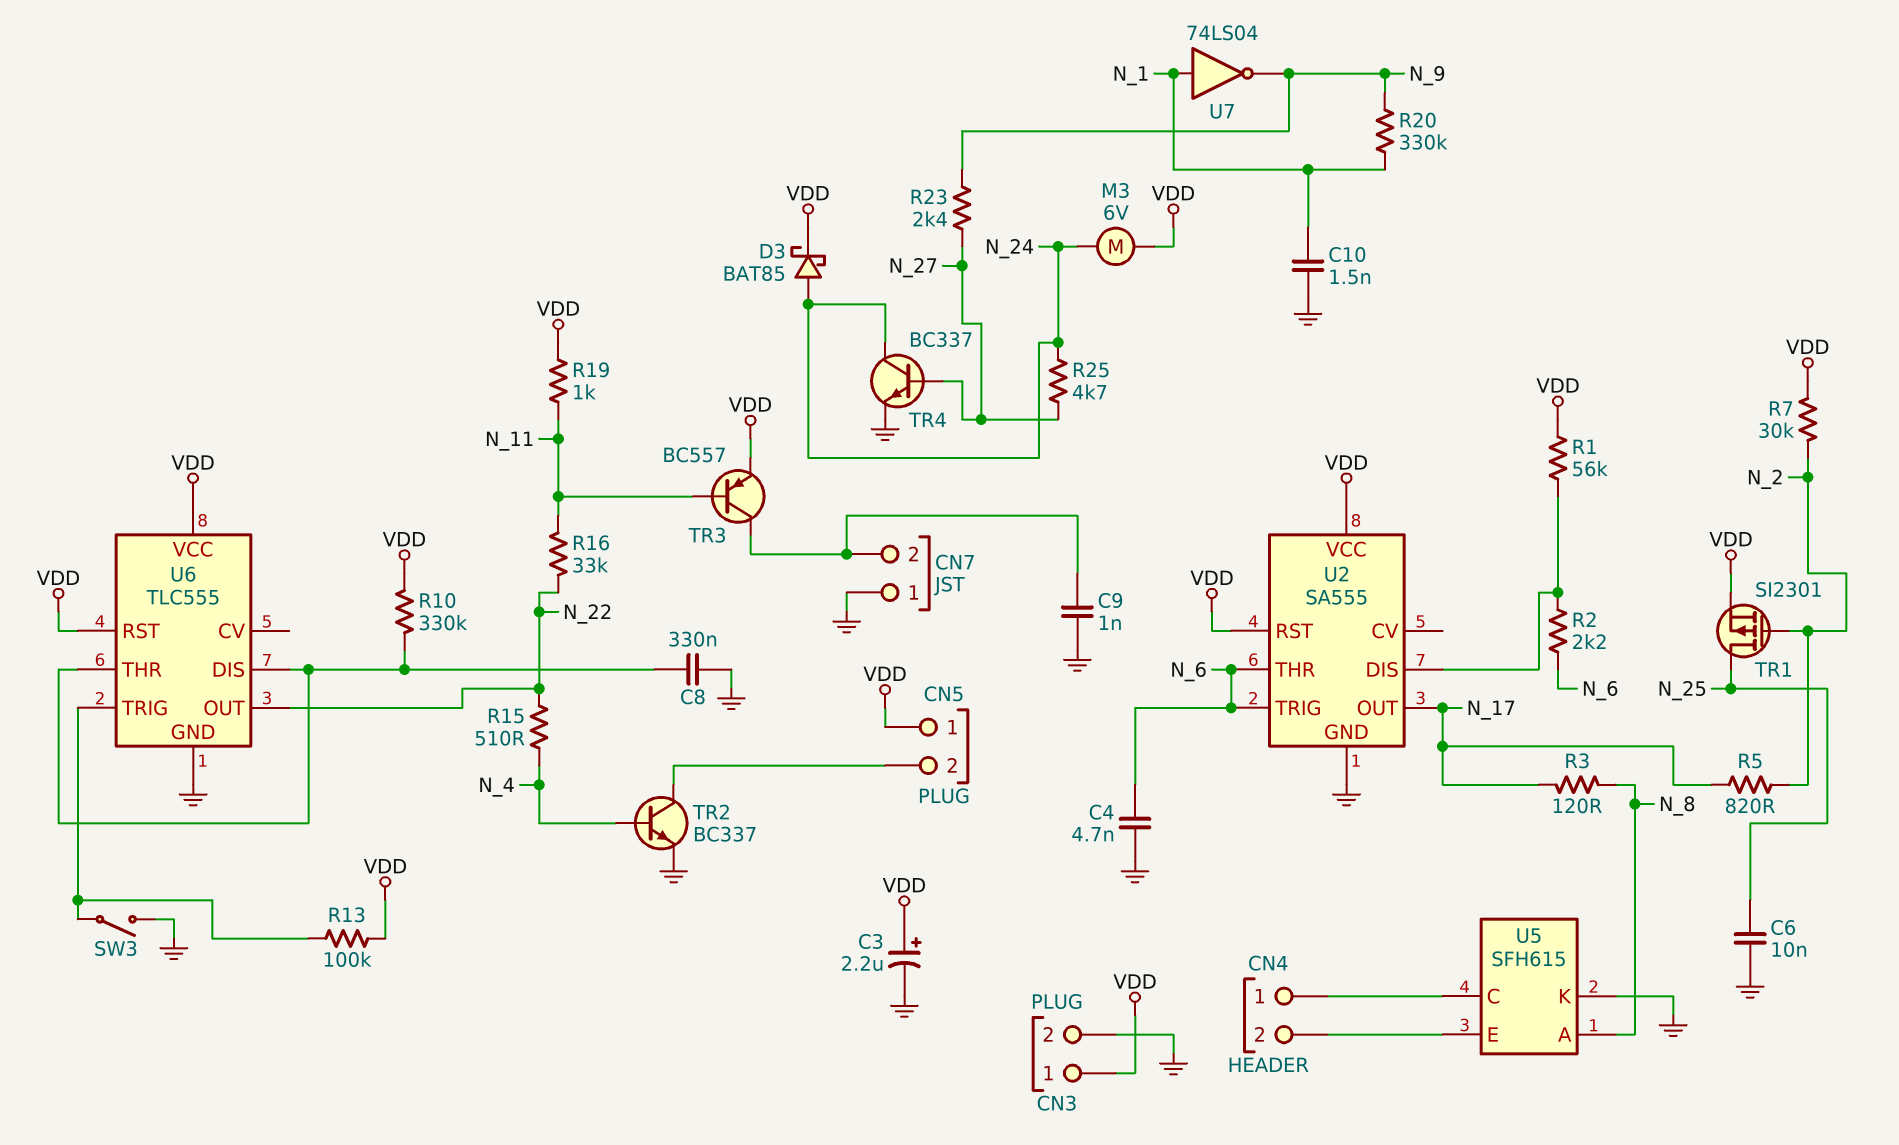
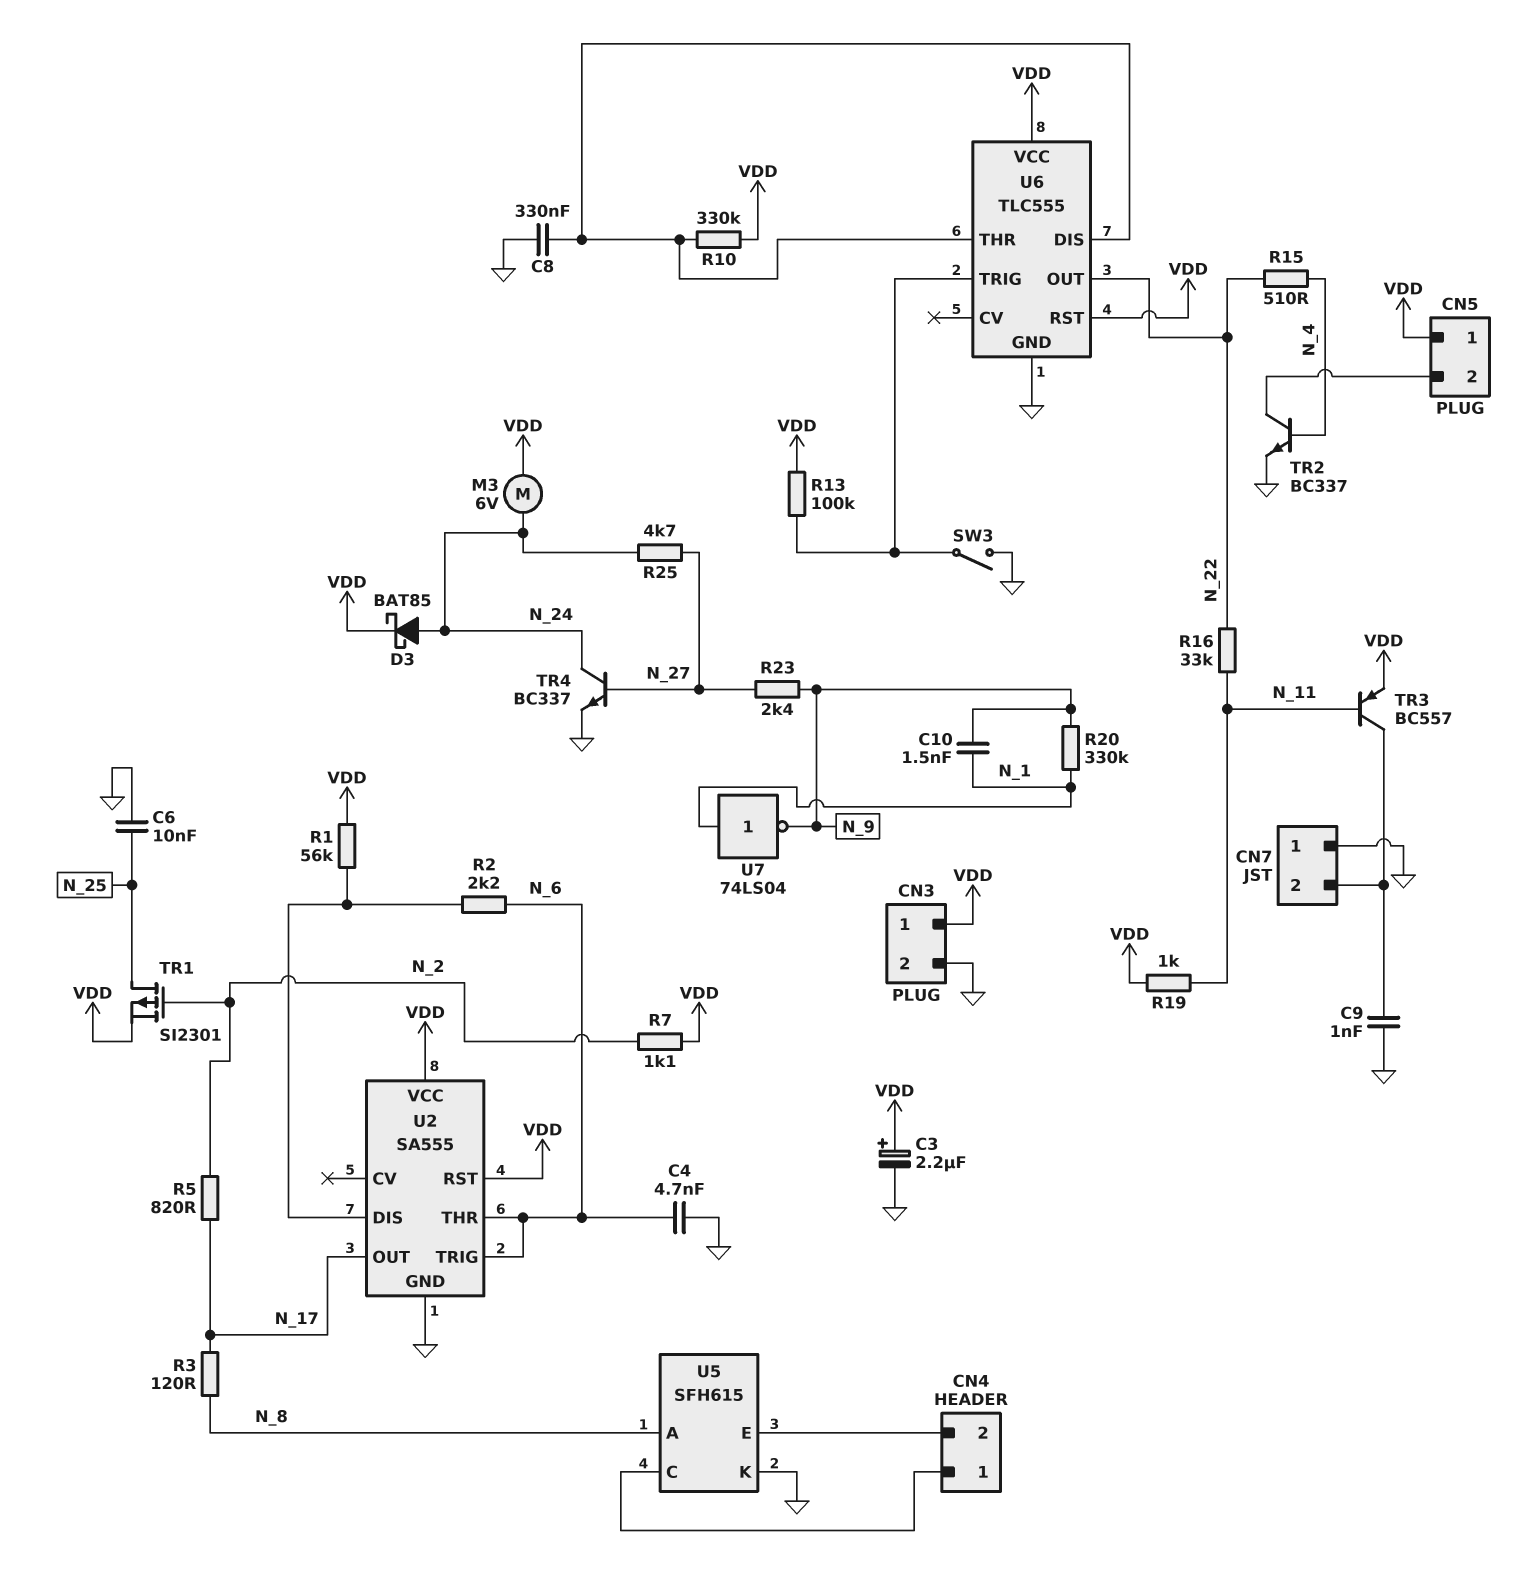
C10: 1.5nF (GND, N_1) -> 1.5nF (N_1, N_9)
R7: 30k (N_2, VDD) -> 1.1k (N_2, VDD)

